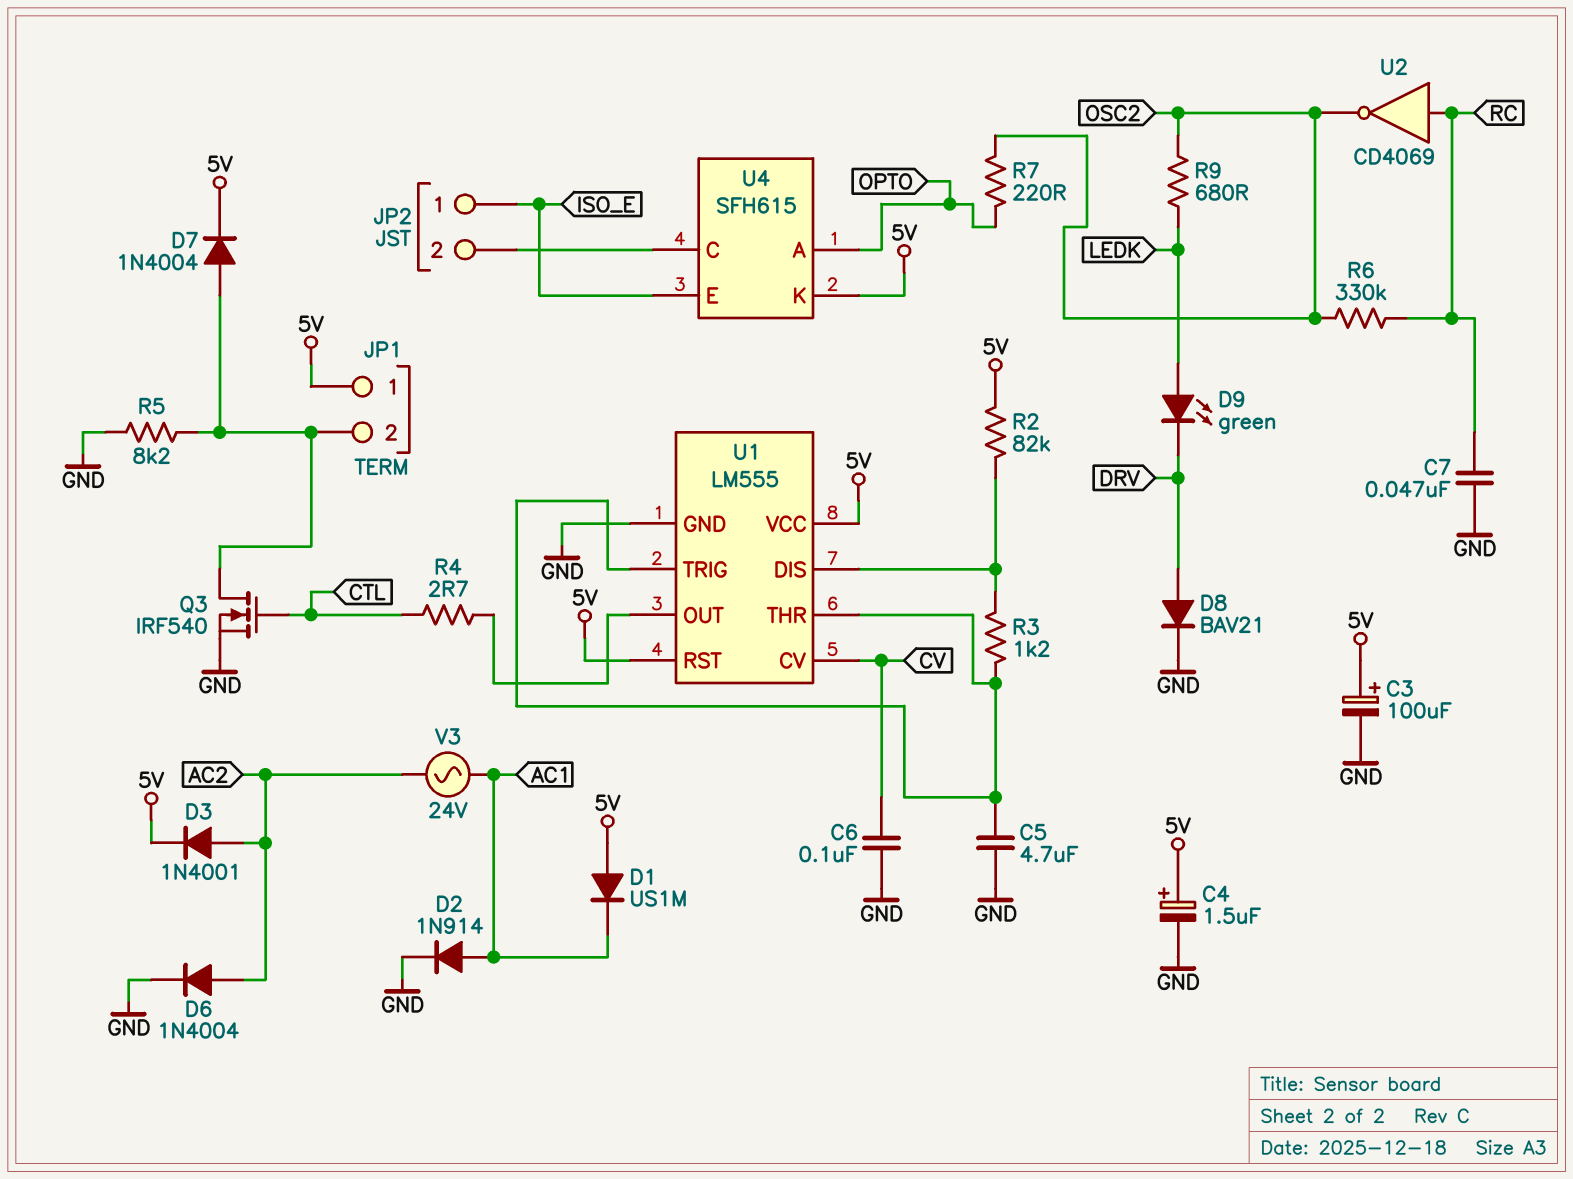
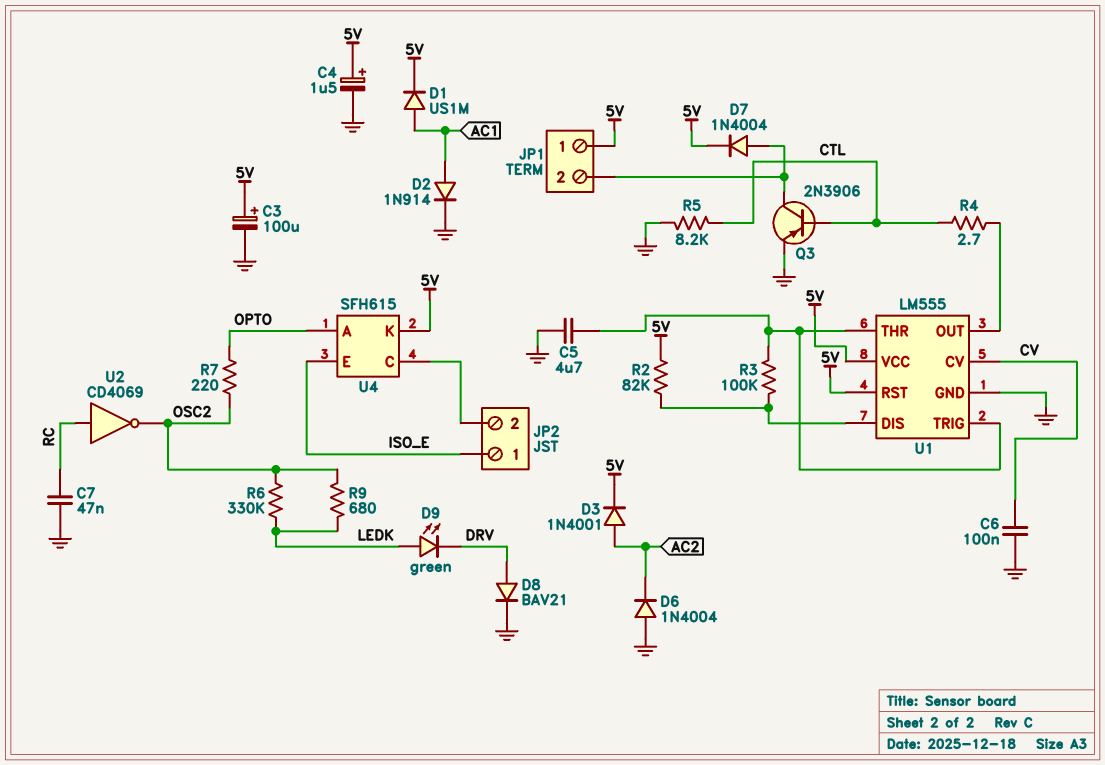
D1: diode US1M (A 5V, K AC1) -> diode US1M (A AC1, K 5V)
D6: diode 1N4004 (A AC2, K GND) -> diode 1N4004 (A GND, K AC2)
Q3: NMOS IRF540 (G CTL, D JP1/2, S GND) -> PNP 2N3906 (B CTL, C JP1/2, E GND)
R3: 1.2k (U1/DIS, U1/THR) -> 100k (U1/DIS, U1/THR)
R5: 8.2k (GND, JP1/2) -> 8.2k (CTL, GND)
R6: 330k (OSC2, RC) -> 330k (LEDK, OSC2)
V3: AC 24V (AC1, AC2) -> none

